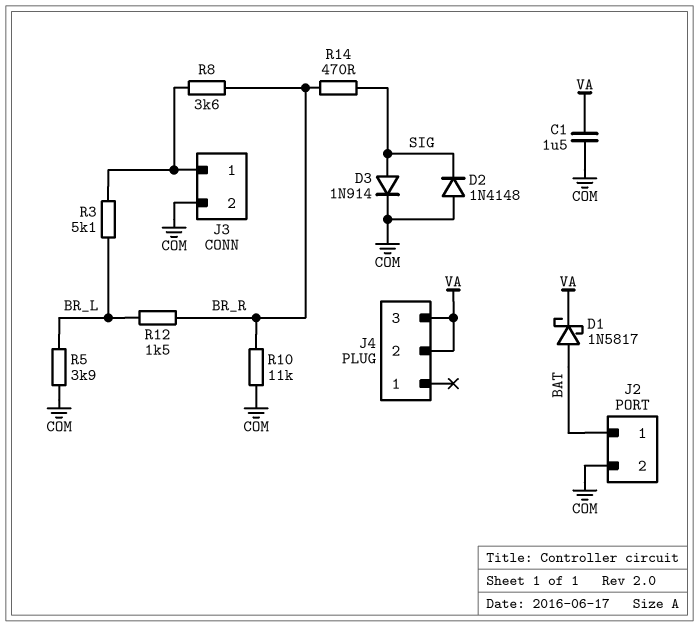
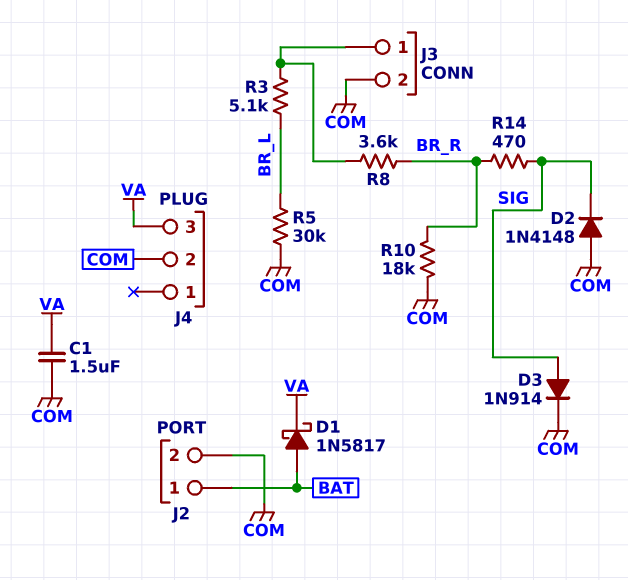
J4 pin 2: VA -> COM
R5: 3.9k (BR_L, COM) -> 30k (BR_L, COM)
R10: 11k (BR_R, COM) -> 18k (BR_R, COM)
R12: 1.5k (BR_L, BR_R) -> none

